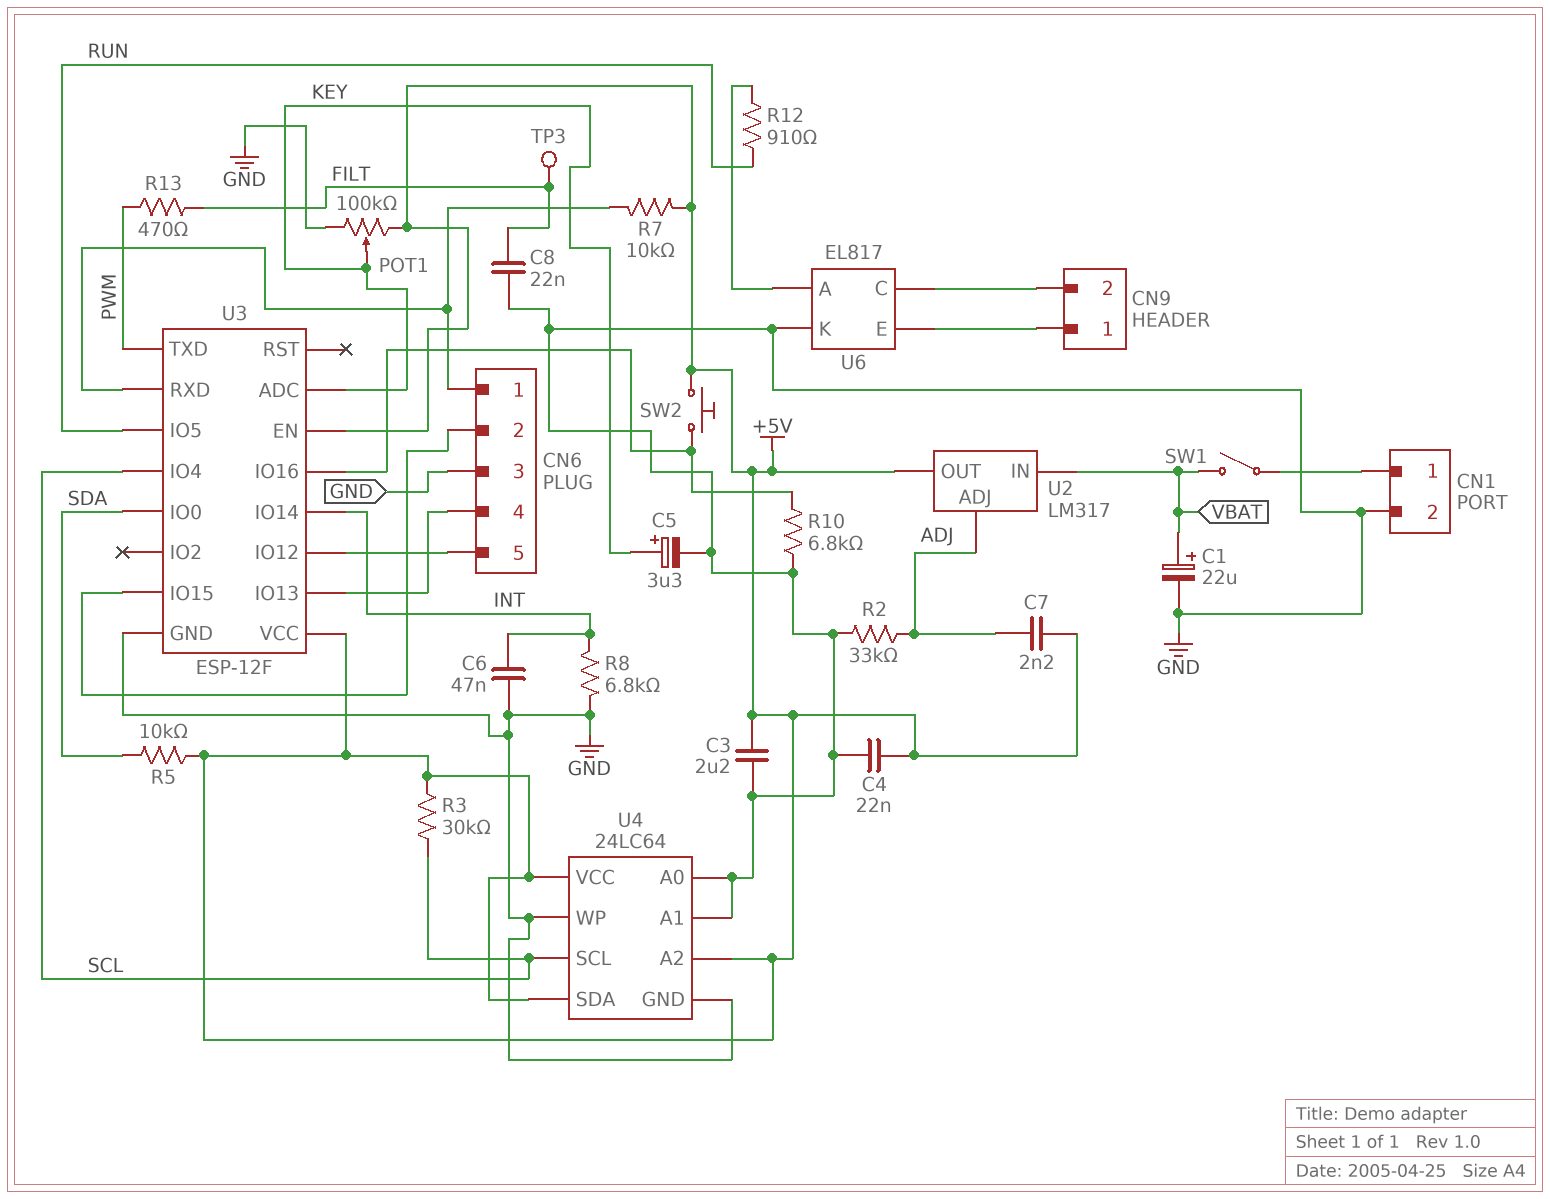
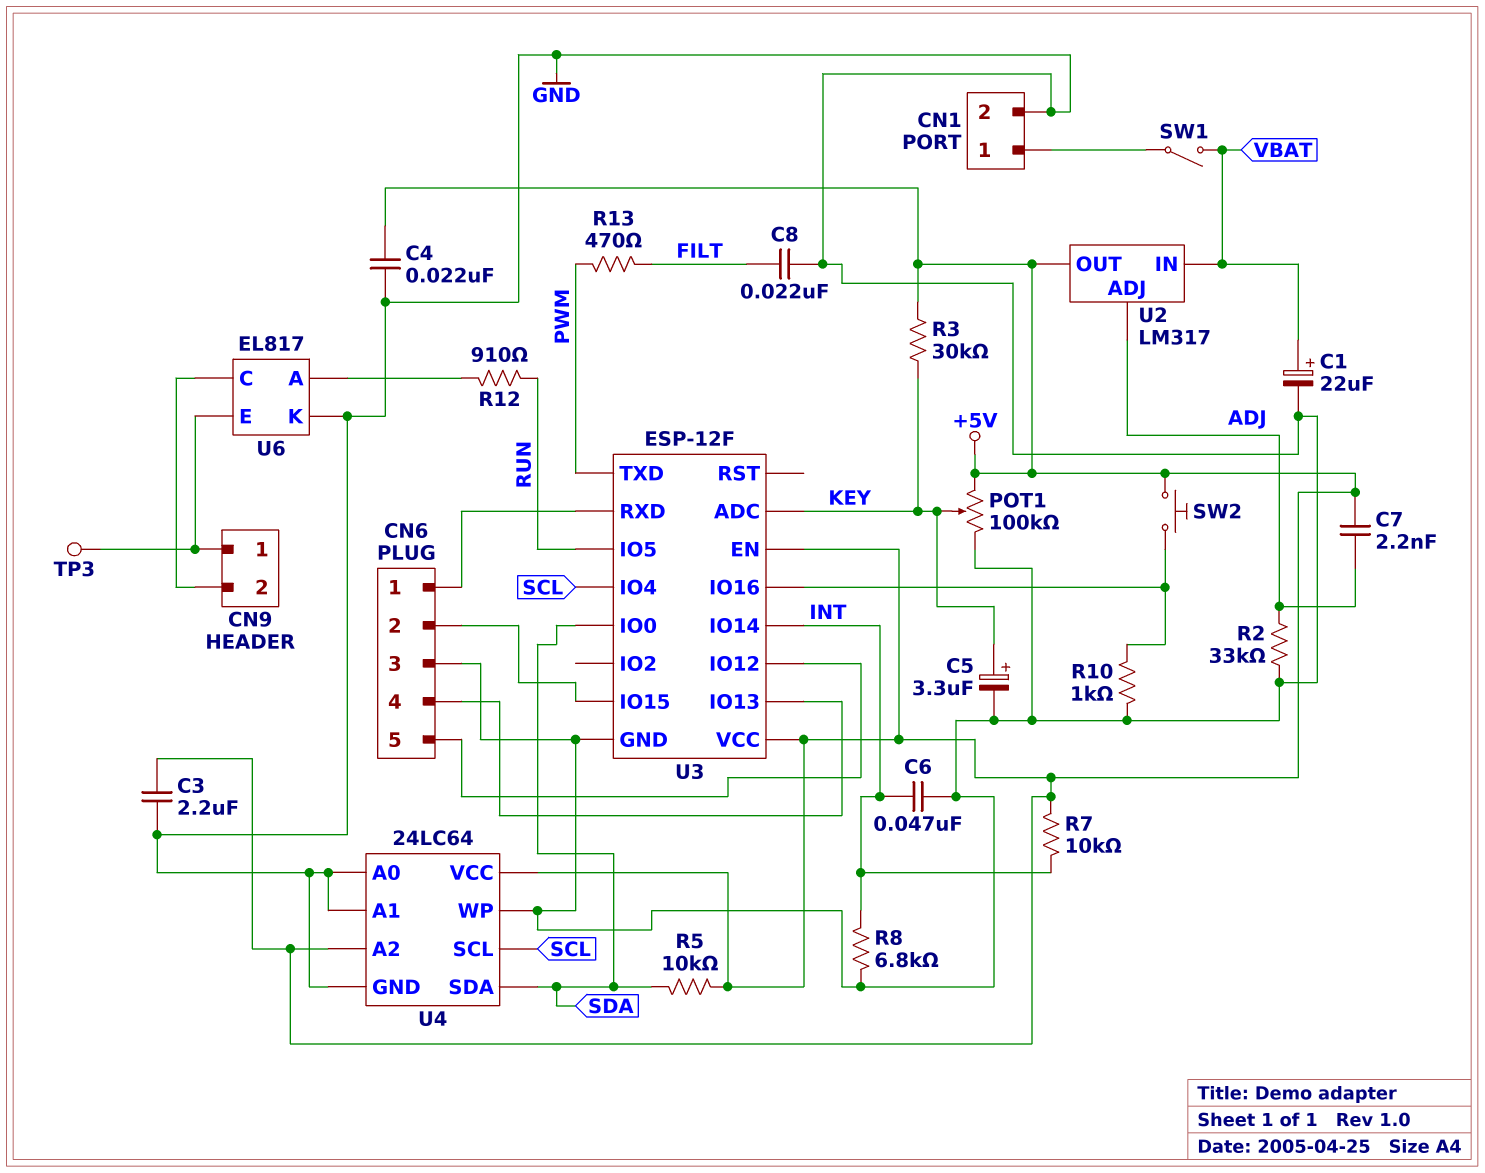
R3: 30k (+5V, SCL) -> 30k (+5V, KEY)
R7: 10k (+5V, CN6/1) -> 10k (+5V, INT)
R10: 6.8k (GND, U3/IO16) -> 1k (GND, U3/IO16)
TP3: test point (FILT) -> test point (CN9/1)
U4 pin SDA: +5V -> SDA

